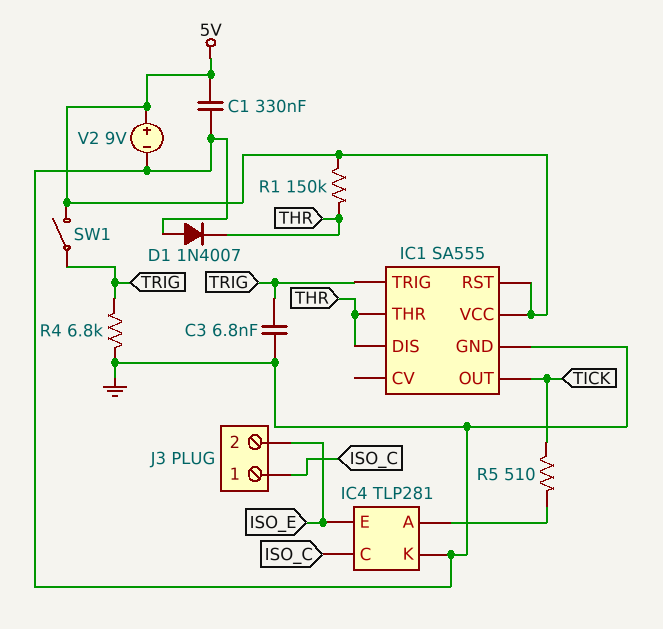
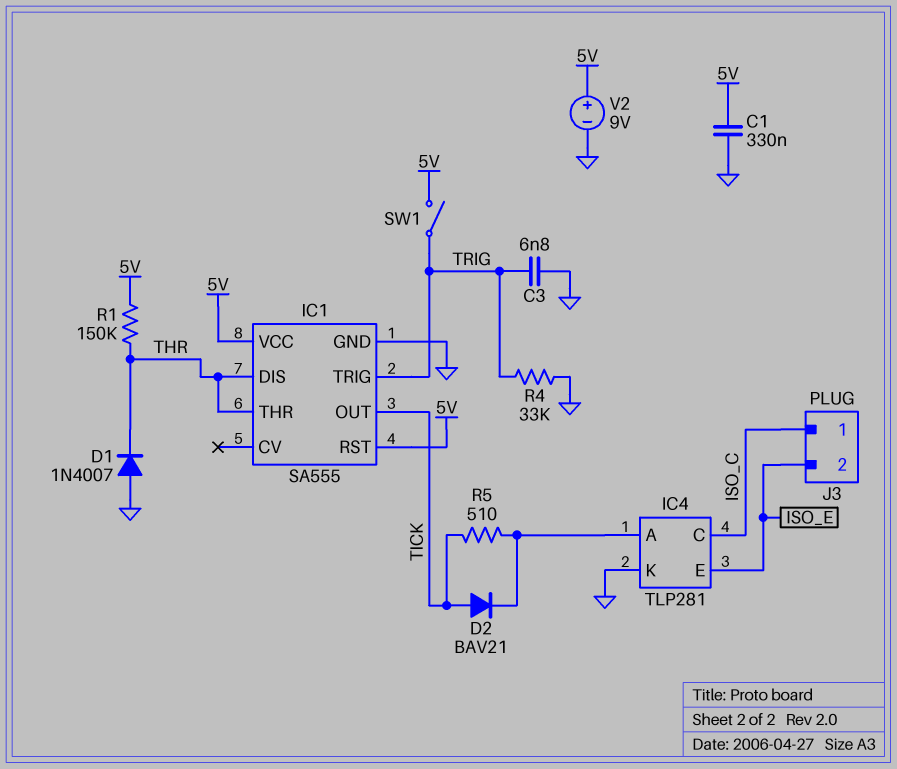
D2: none -> diode BAV21 (A TICK, K IC4/A)
R4: 6.8k (GND, TRIG) -> 33k (GND, TRIG)

